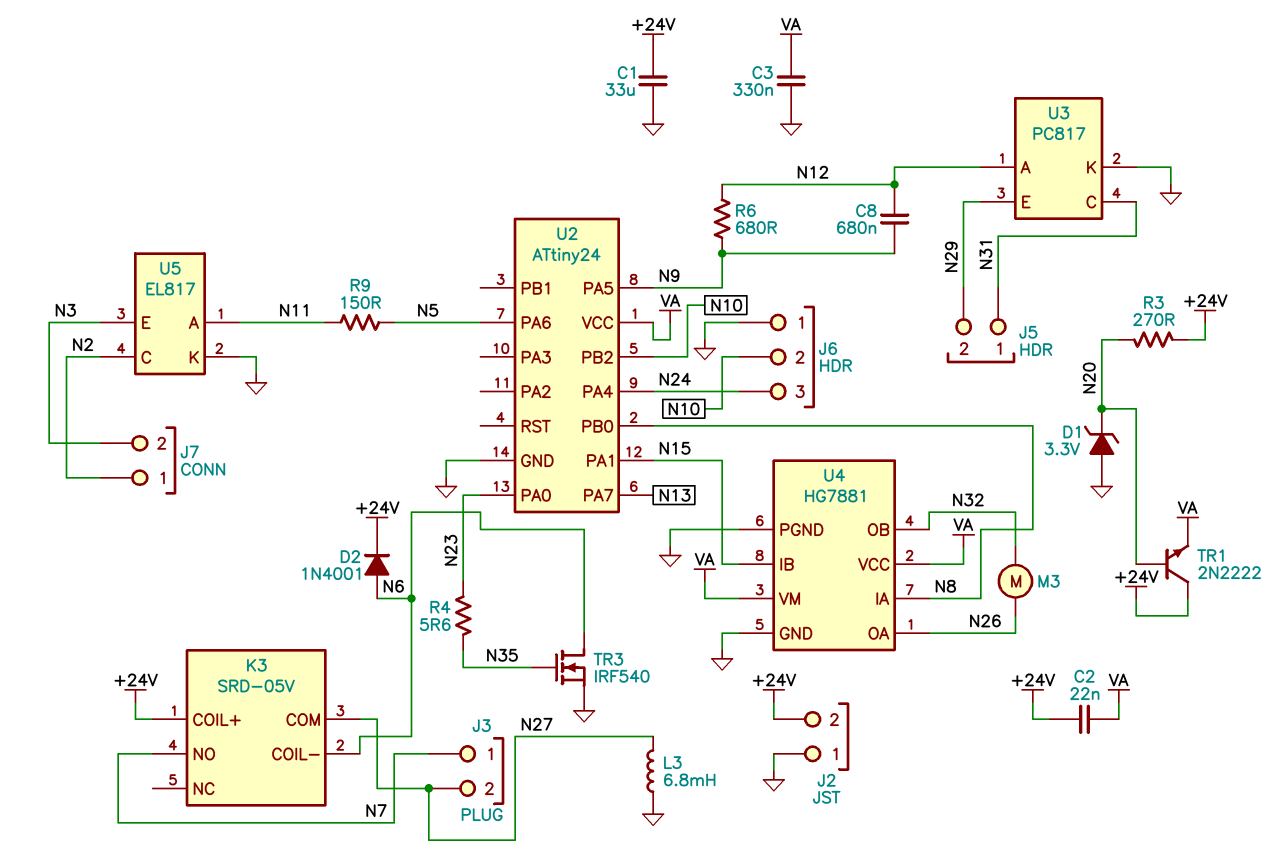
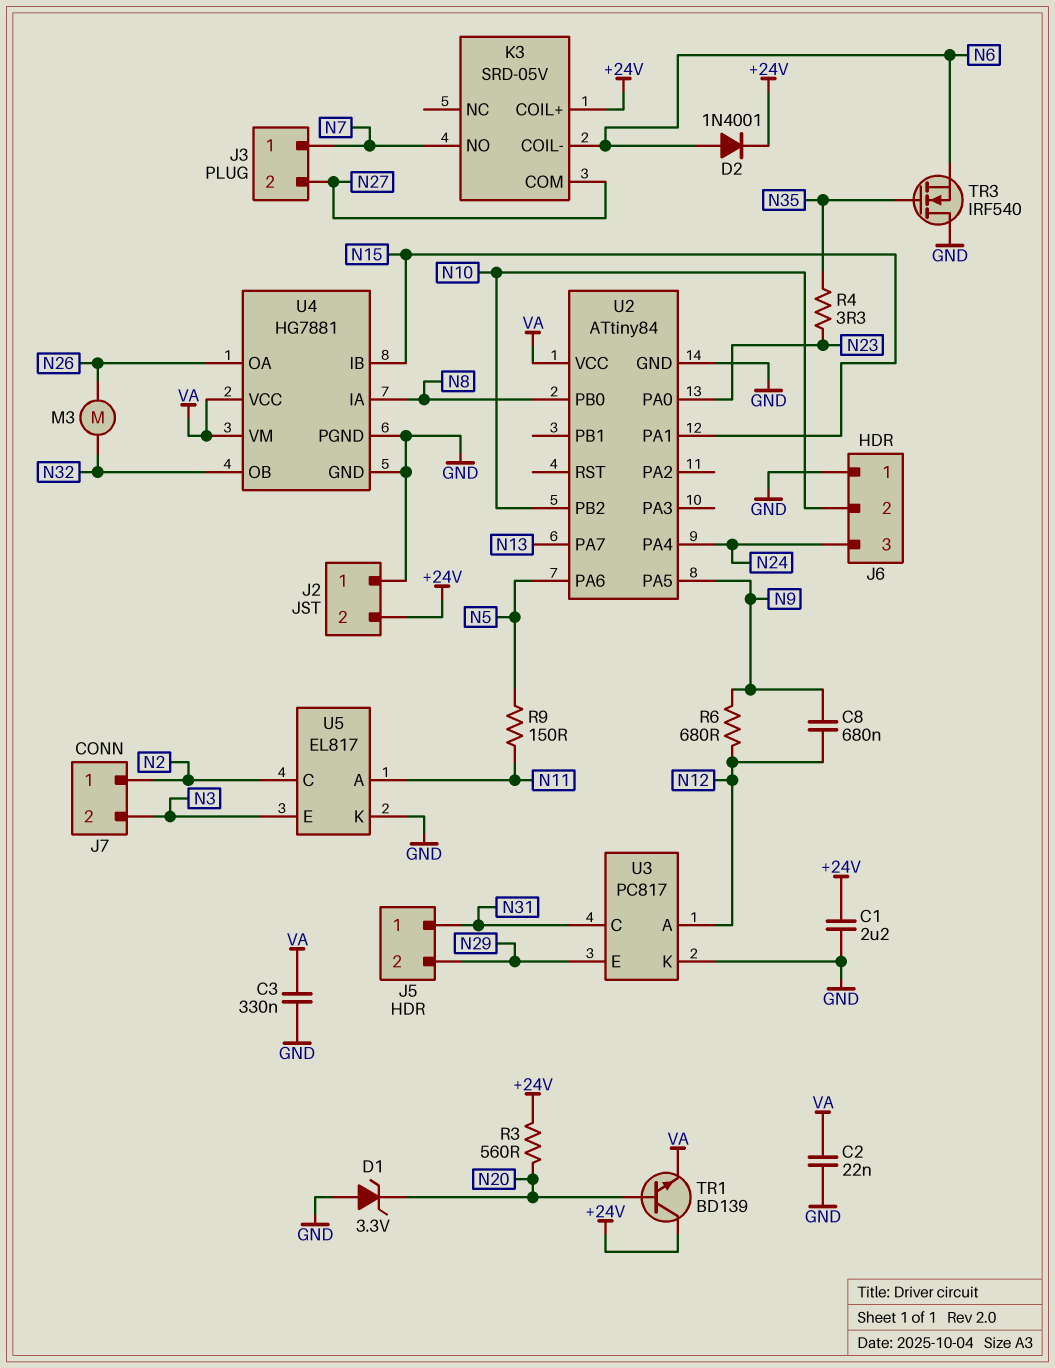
C1: 33uF (+24V, GND) -> 2.2uF (+24V, GND)
C2: 22nF (+24V, VA) -> 22nF (GND, VA)
L3: 6.8mH (GND, N27) -> none
R3: 270 (+24V, N20) -> 560 (+24V, N20)
R4: 5.6 (N23, N35) -> 3.3 (N23, N35)
TR1: NPN 2N2222 (B N20, C +24V, E VA) -> NPN BD139 (B N20, C +24V, E VA)
TR3: NMOS IRF540 (G N35, D N6, S GND) -> NMOS IRF540 (G N35, D GND, S N6)
U2: ATtiny24 -> ATtiny84

